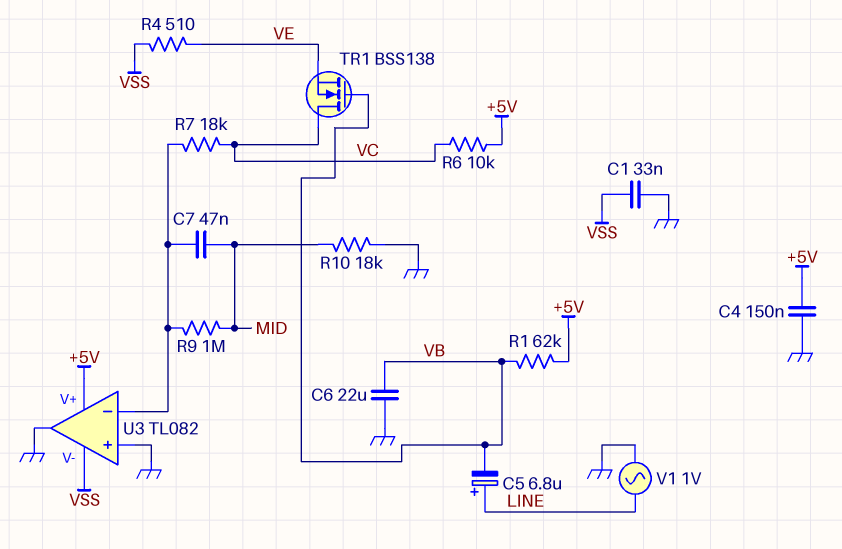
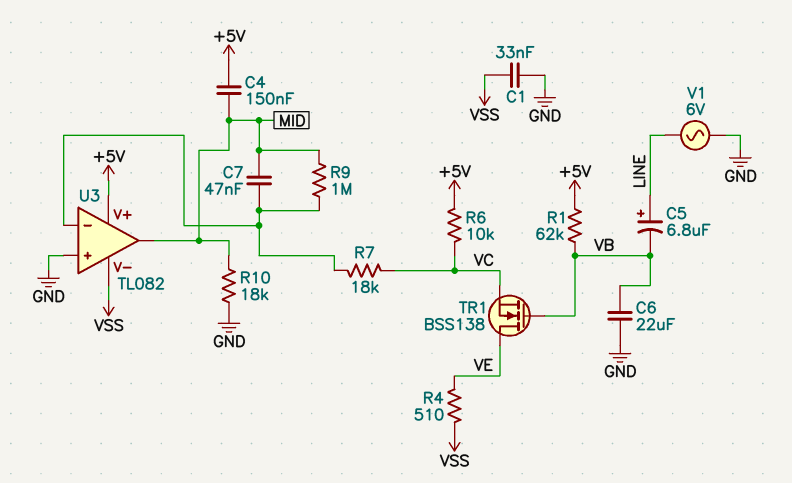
C4: 150nF (+5V, GND) -> 150nF (+5V, MID)
TR1: NMOS BSS138 (G VB, D VC, S VE) -> NMOS BSS138 (G VB, D VE, S VC)
U3 pin out: GND -> MID
V1: AC 1V (GND, LINE) -> AC 6V (GND, LINE)

